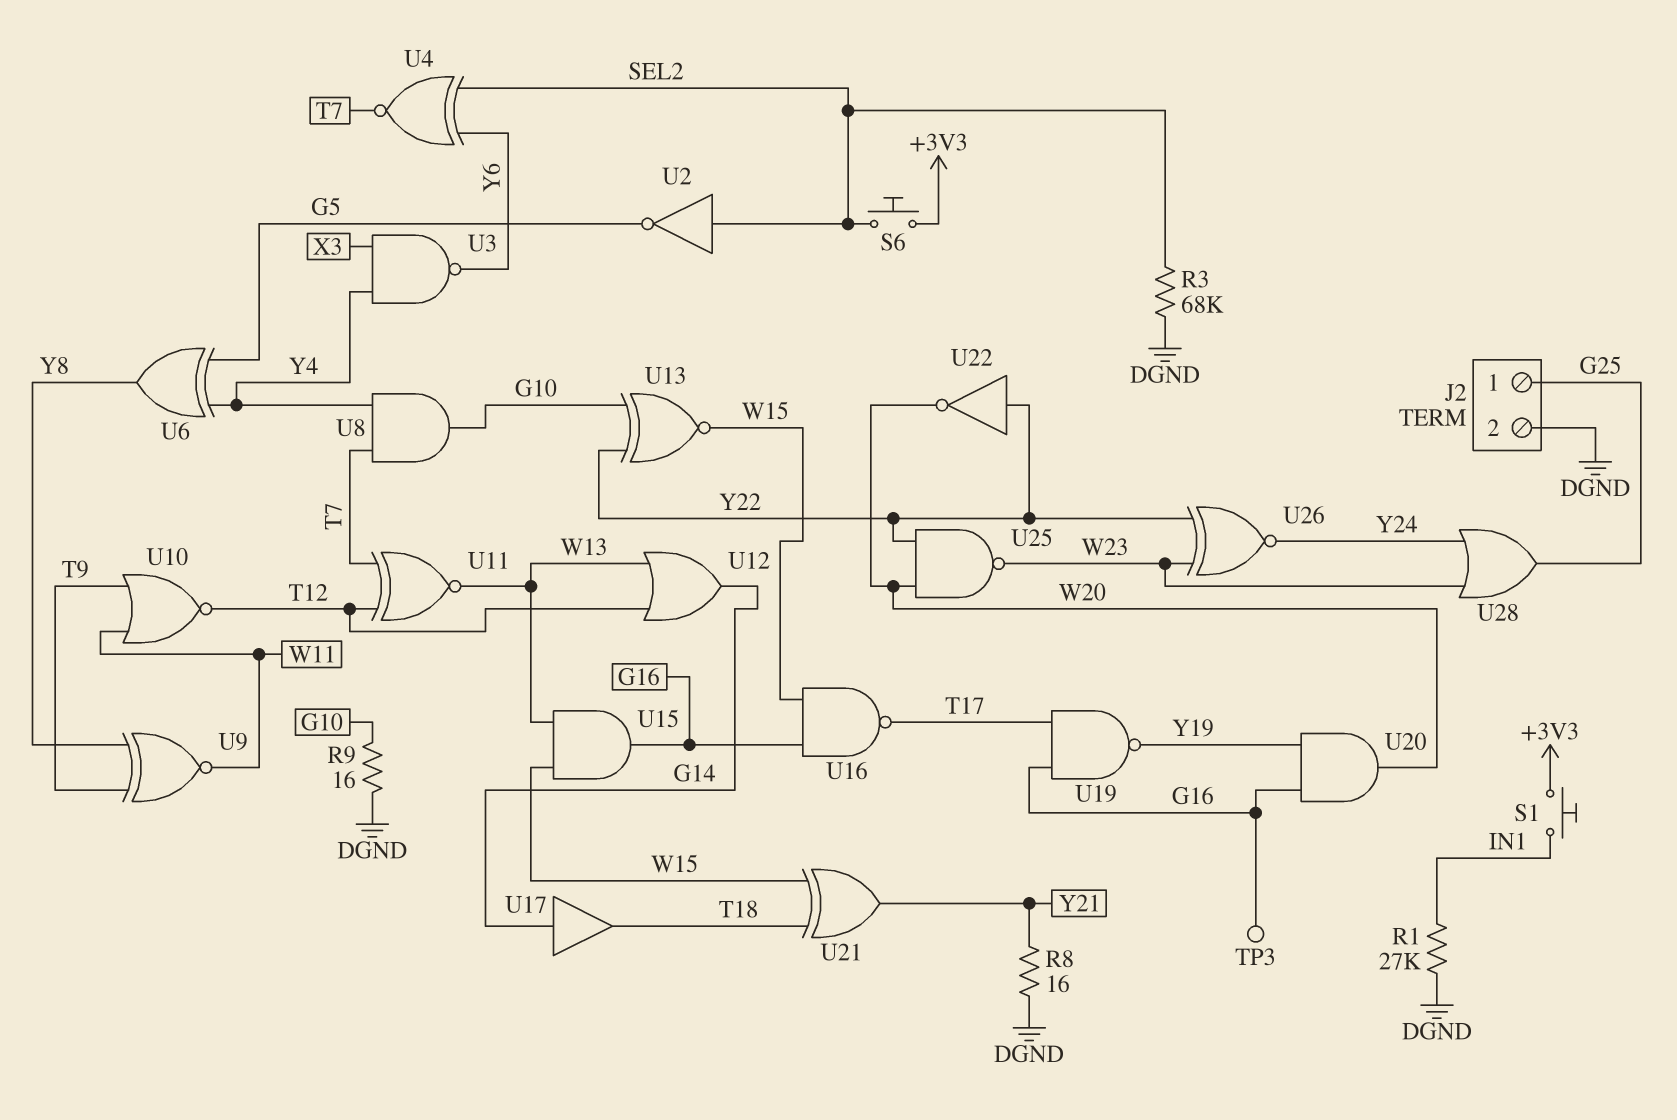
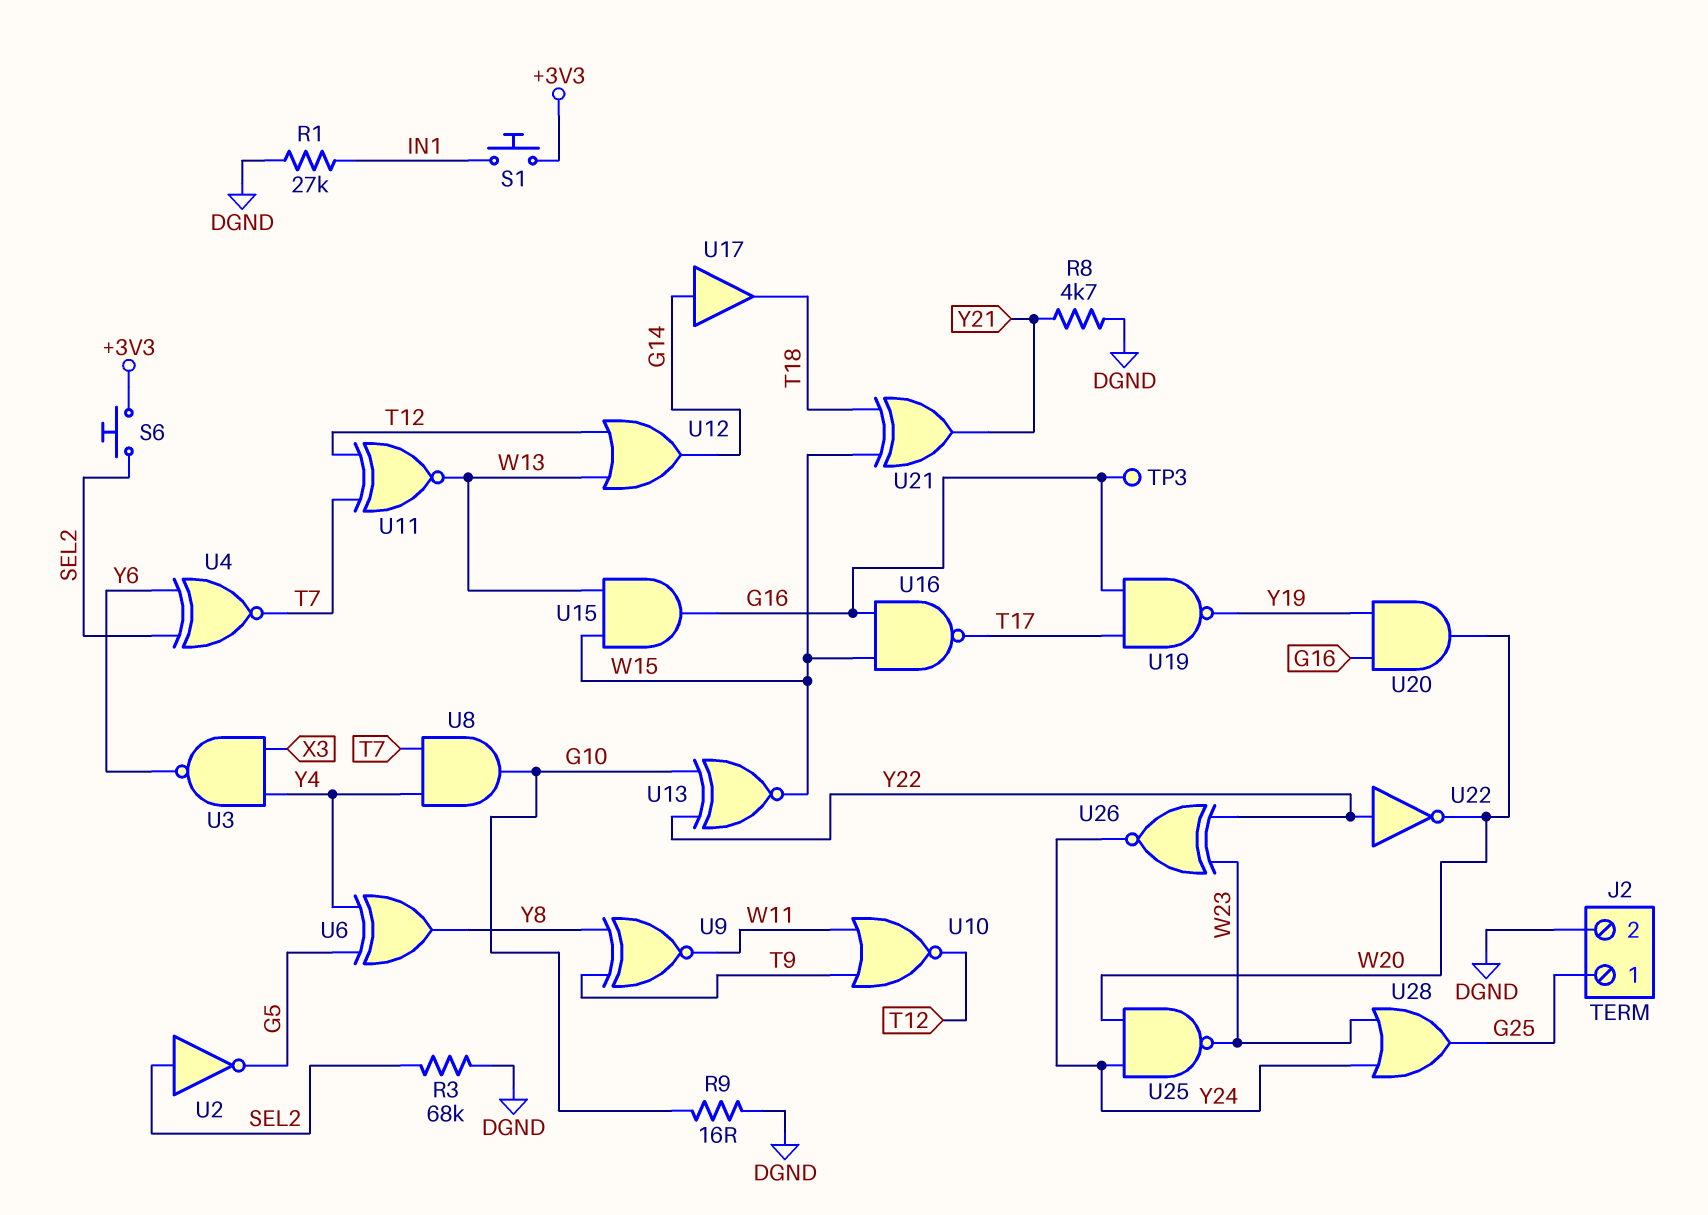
R8: 16 (DGND, Y21) -> 4.7k (DGND, Y21)
U25: NAND (in W20, in Y22, out W23) -> NAND (in W20, in Y24, out W23)

